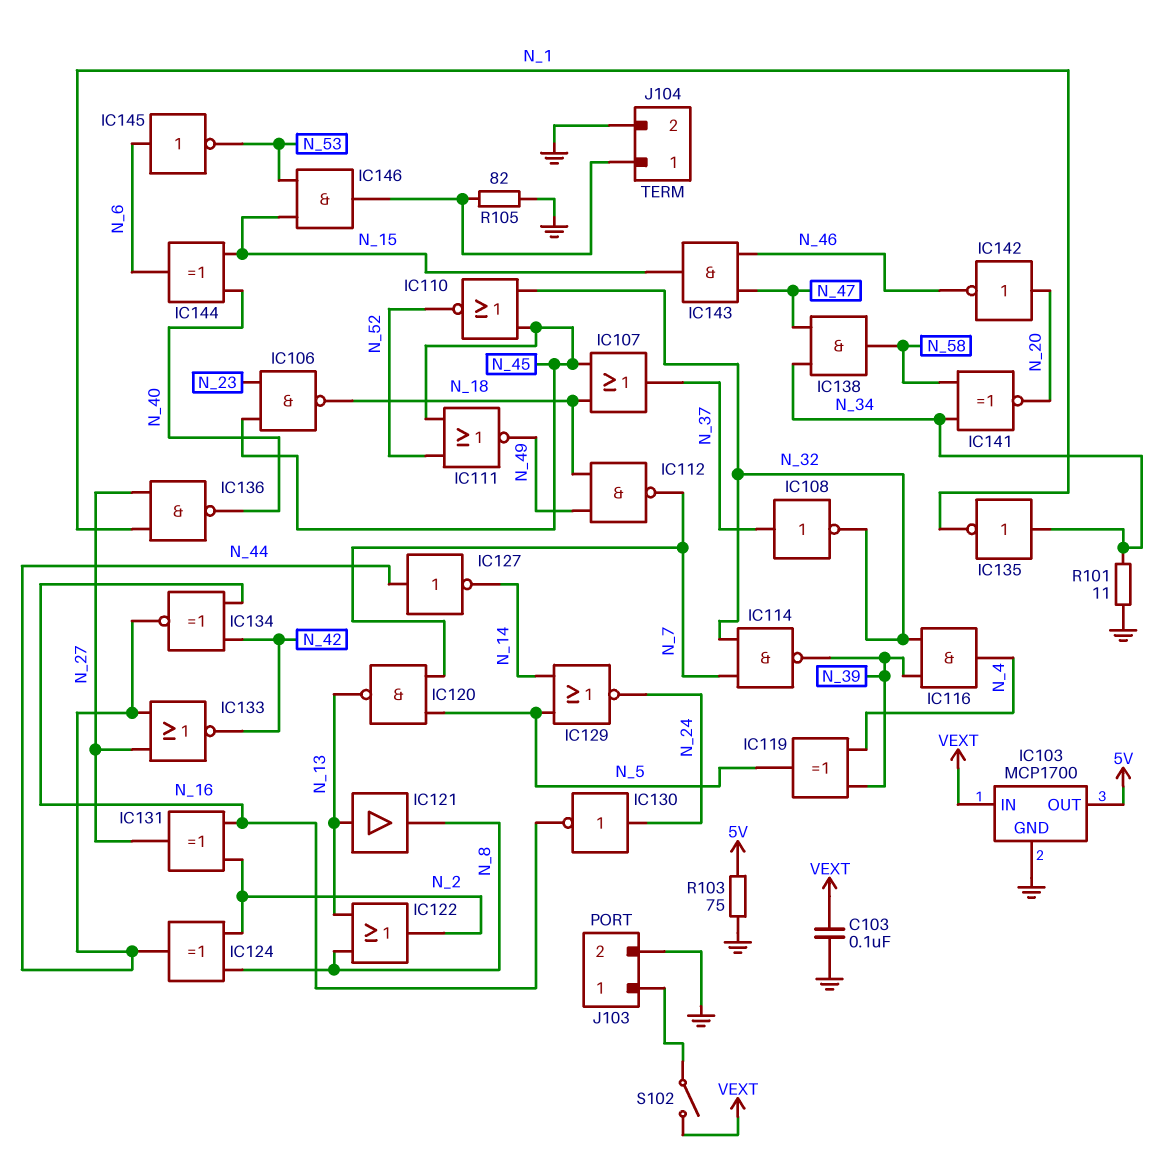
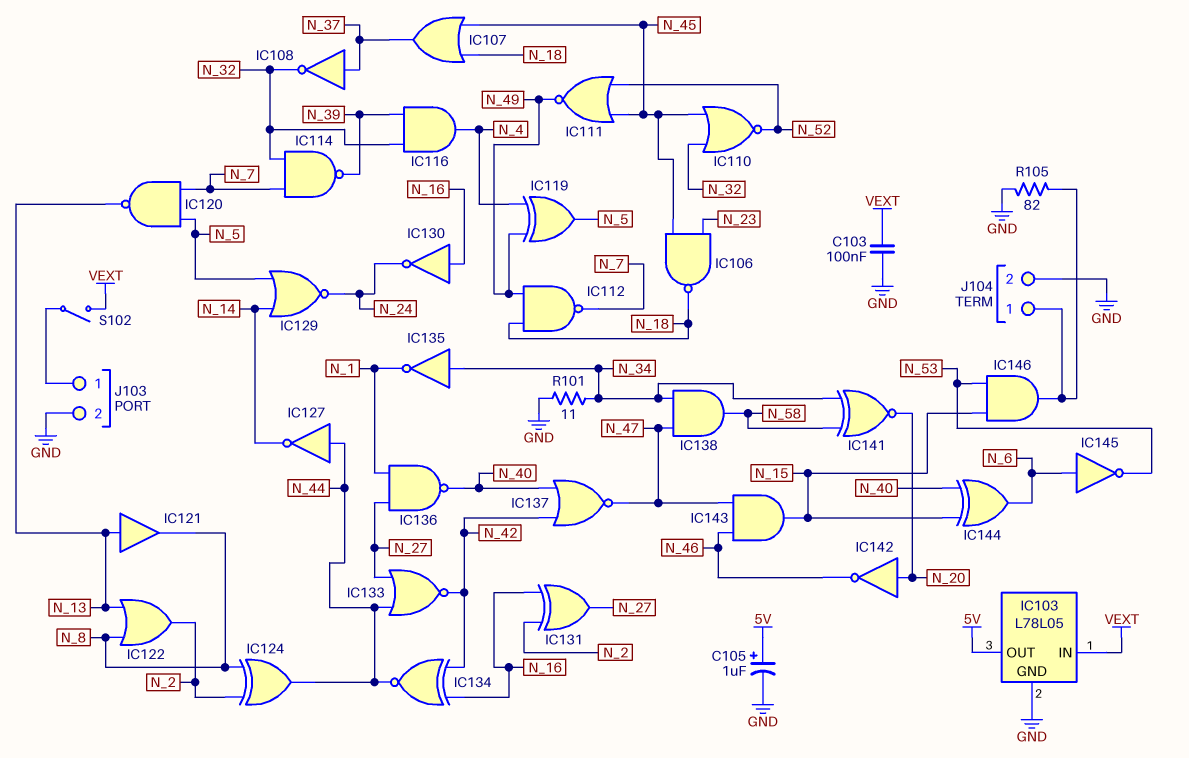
C105: none -> 1uF (plus 5V, minus GND)
IC103: MCP1700 -> L78L05
IC119: XOR (in N_4, in N_39, out N_5) -> XOR (in N_4, in N_49, out N_5)
IC130: NOT (in N_24, out N_16) -> NOT (in N_16, out N_24)
IC137: none -> NOR (in N_40, in N_42, out N_47)
R103: 75 (5V, GND) -> none

